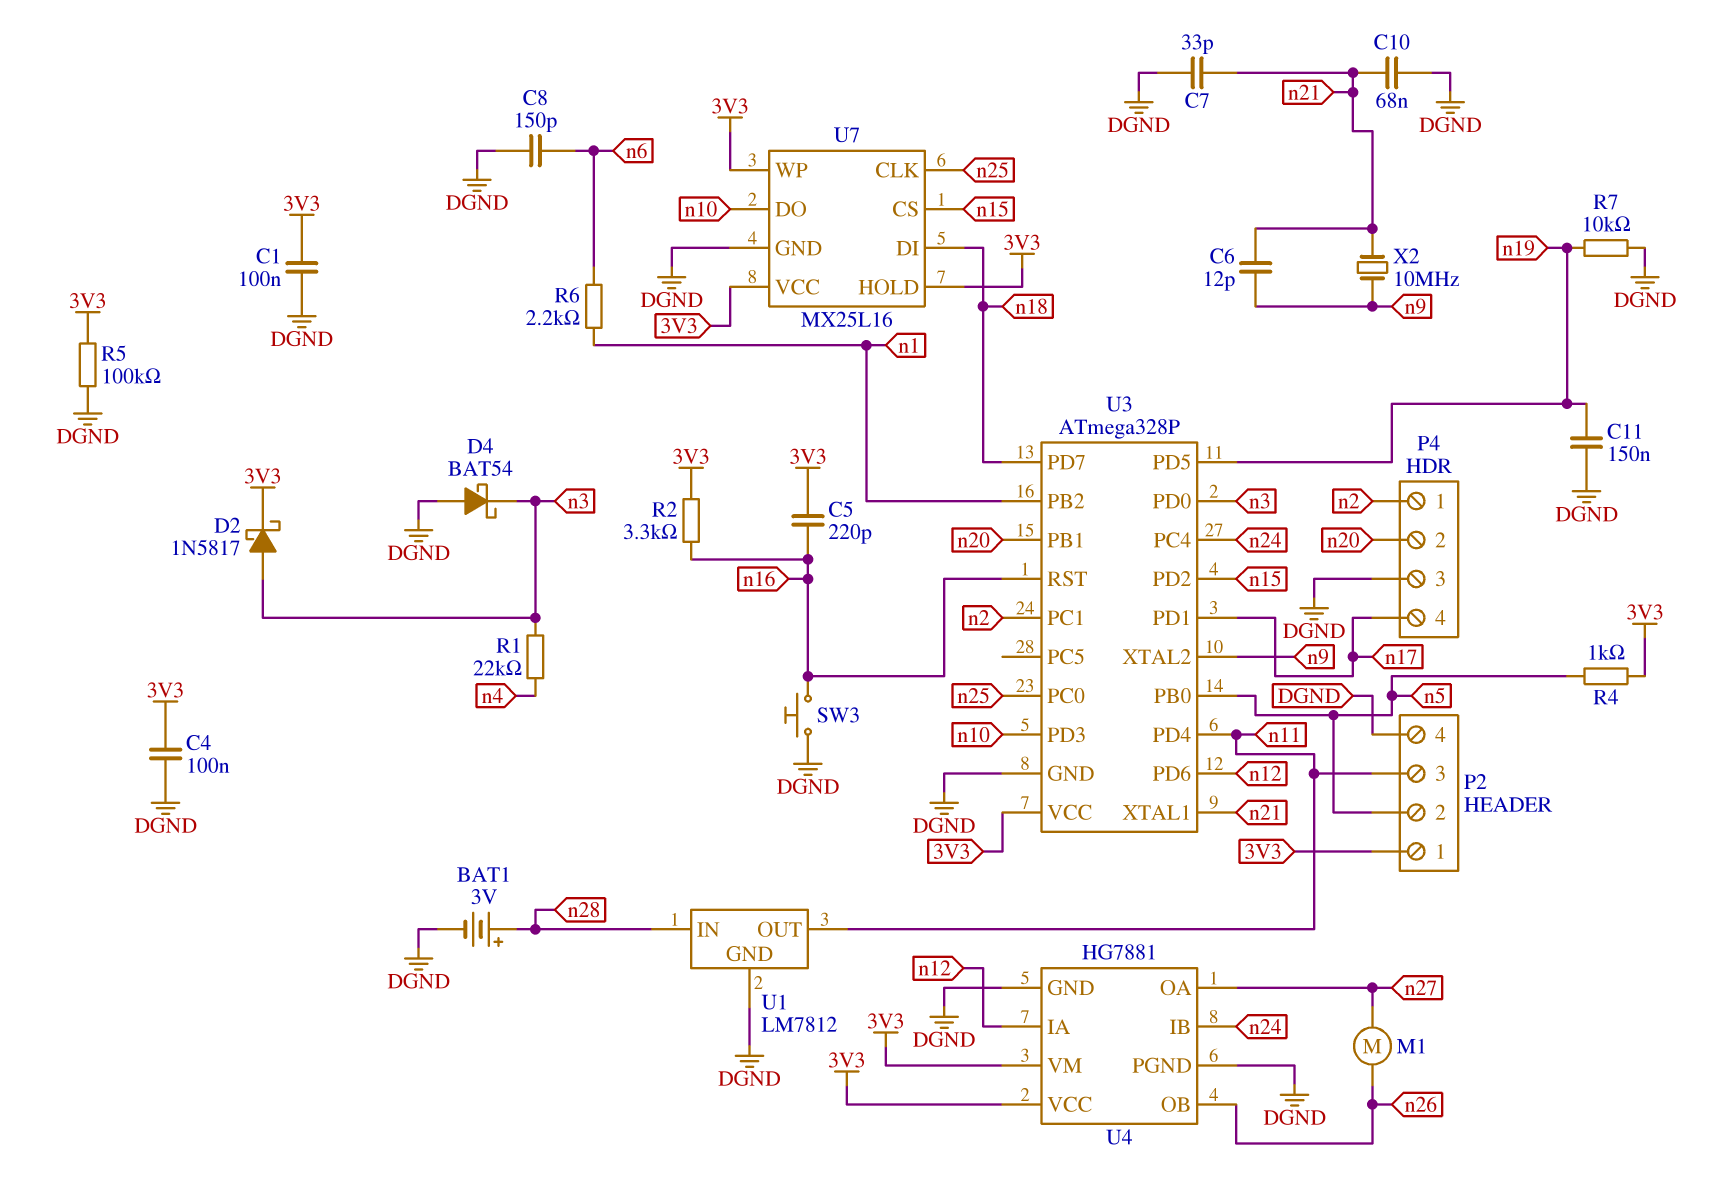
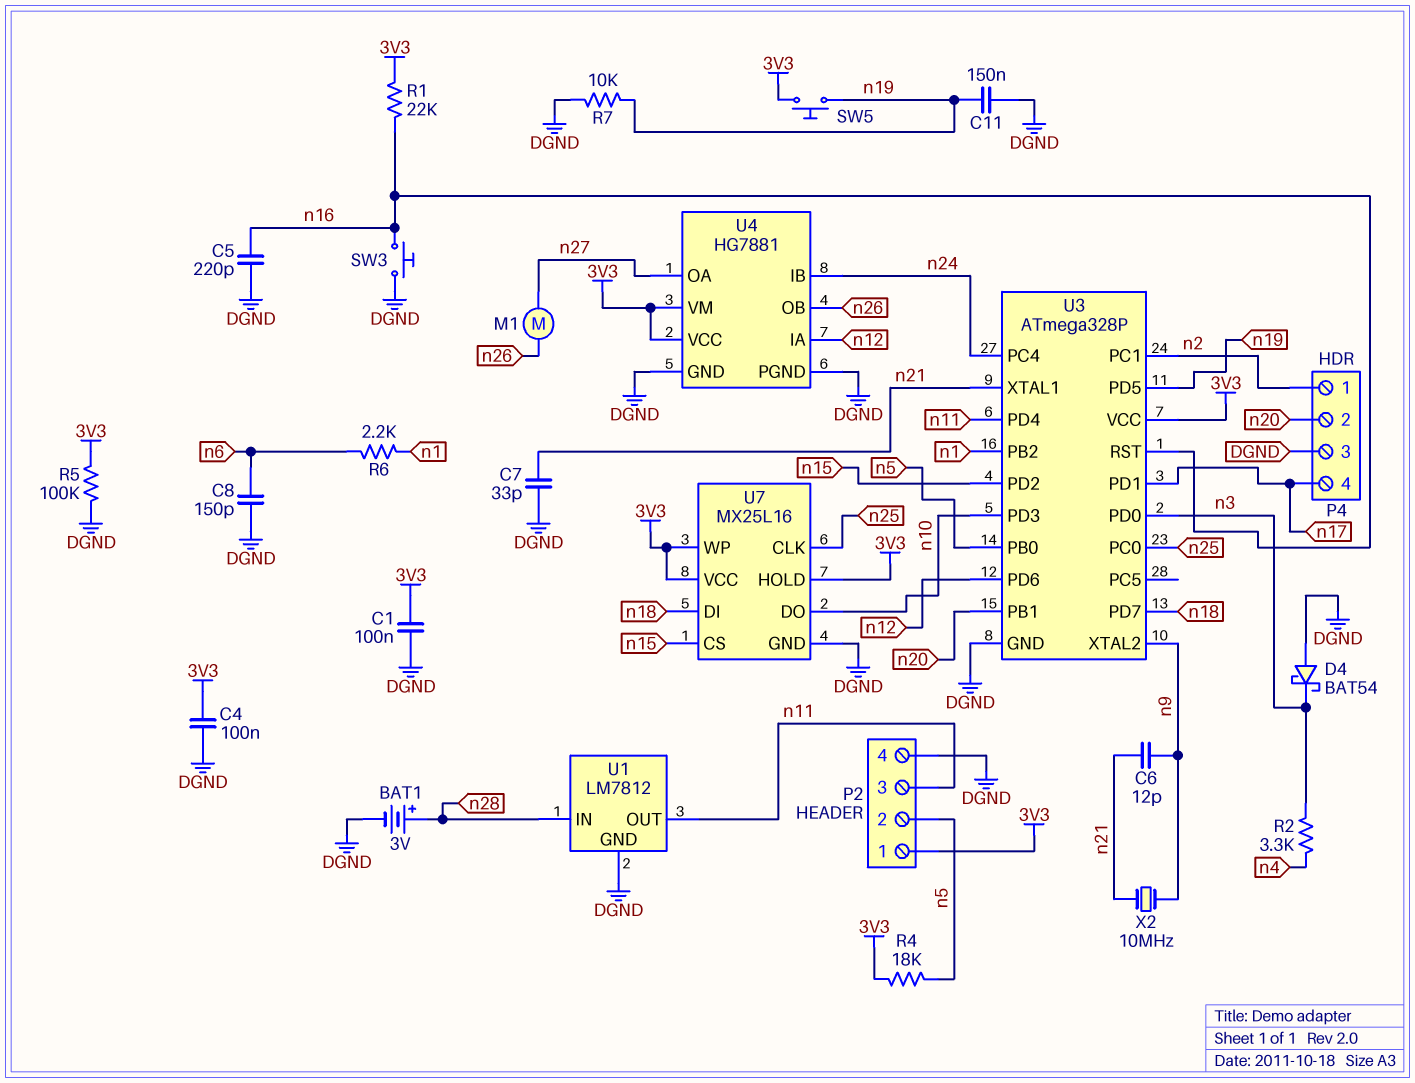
C5: 220pF (3V3, n16) -> 220pF (DGND, n16)
C10: 68nF (DGND, n21) -> none
D2: schottky 1N5817 (A n3, K 3V3) -> none
R1: 22k (n3, n4) -> 22k (3V3, n16)
R2: 3.3k (3V3, n16) -> 3.3k (n3, n4)
R4: 1k (3V3, n5) -> 18k (3V3, n5)
SW5: none -> button (3V3, n19)

